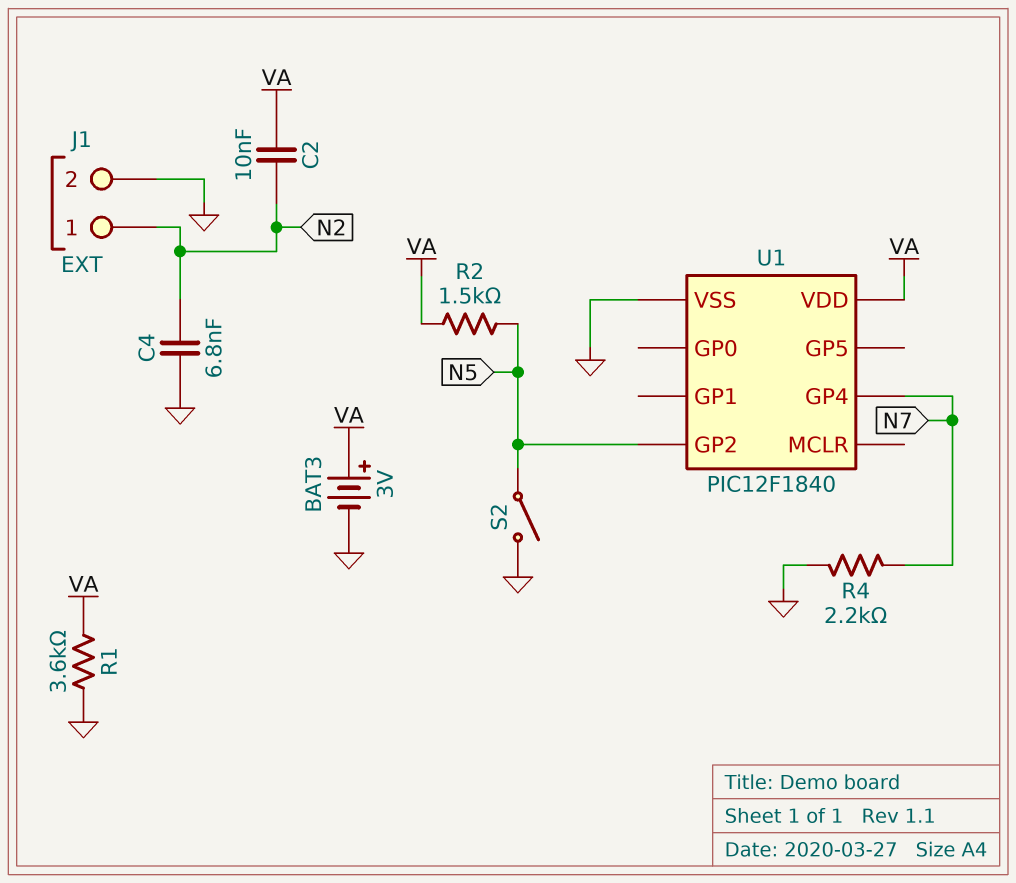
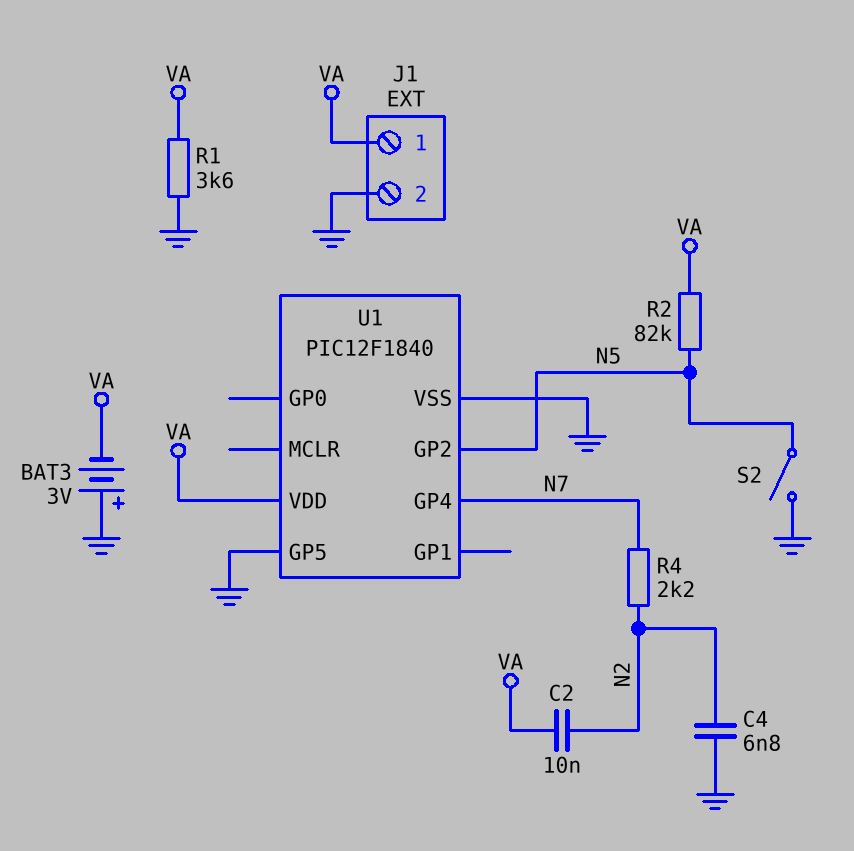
BAT3: 3V (plus VA, minus GND) -> 3V (plus GND, minus VA)
J1 pin 1: N2 -> VA
R2: 1.5k (N5, VA) -> 82k (N5, VA)
R4: 2.2k (GND, N7) -> 2.2k (N2, N7)
U1 pin GP5: none -> GND

